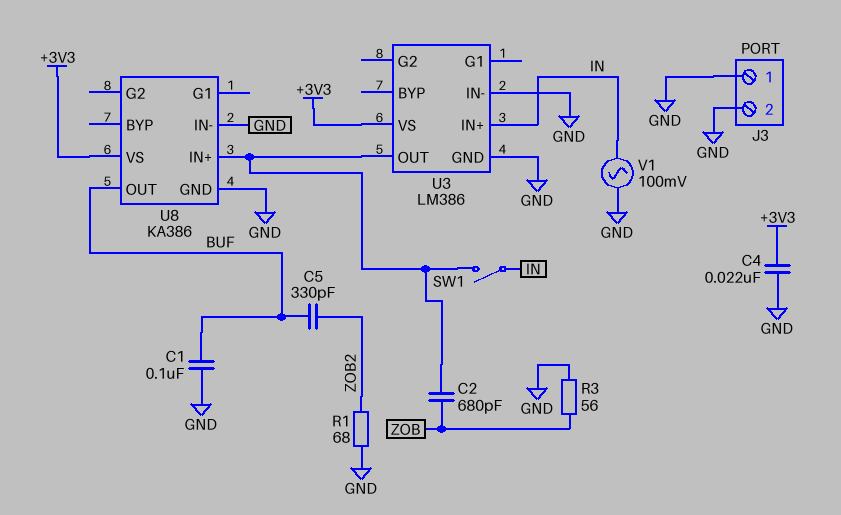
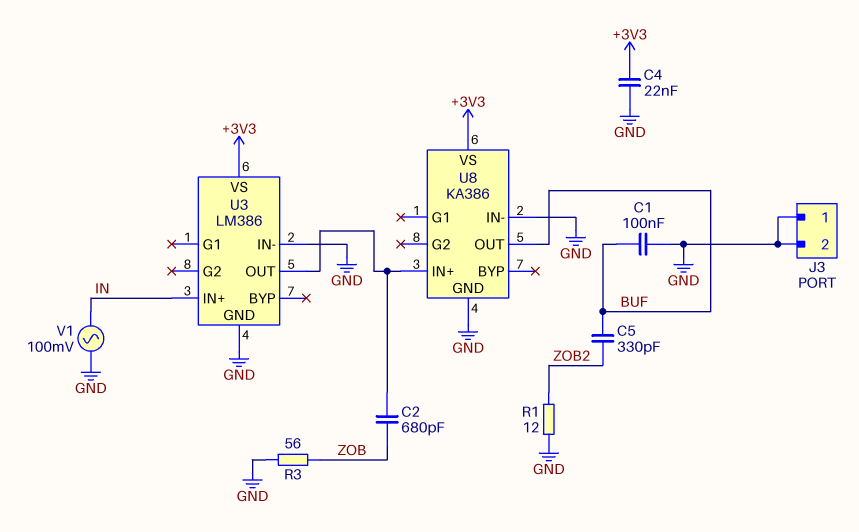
R1: 68 (GND, ZOB2) -> 12 (GND, ZOB2)
SW1: switch (IN, U3/OUT) -> none

